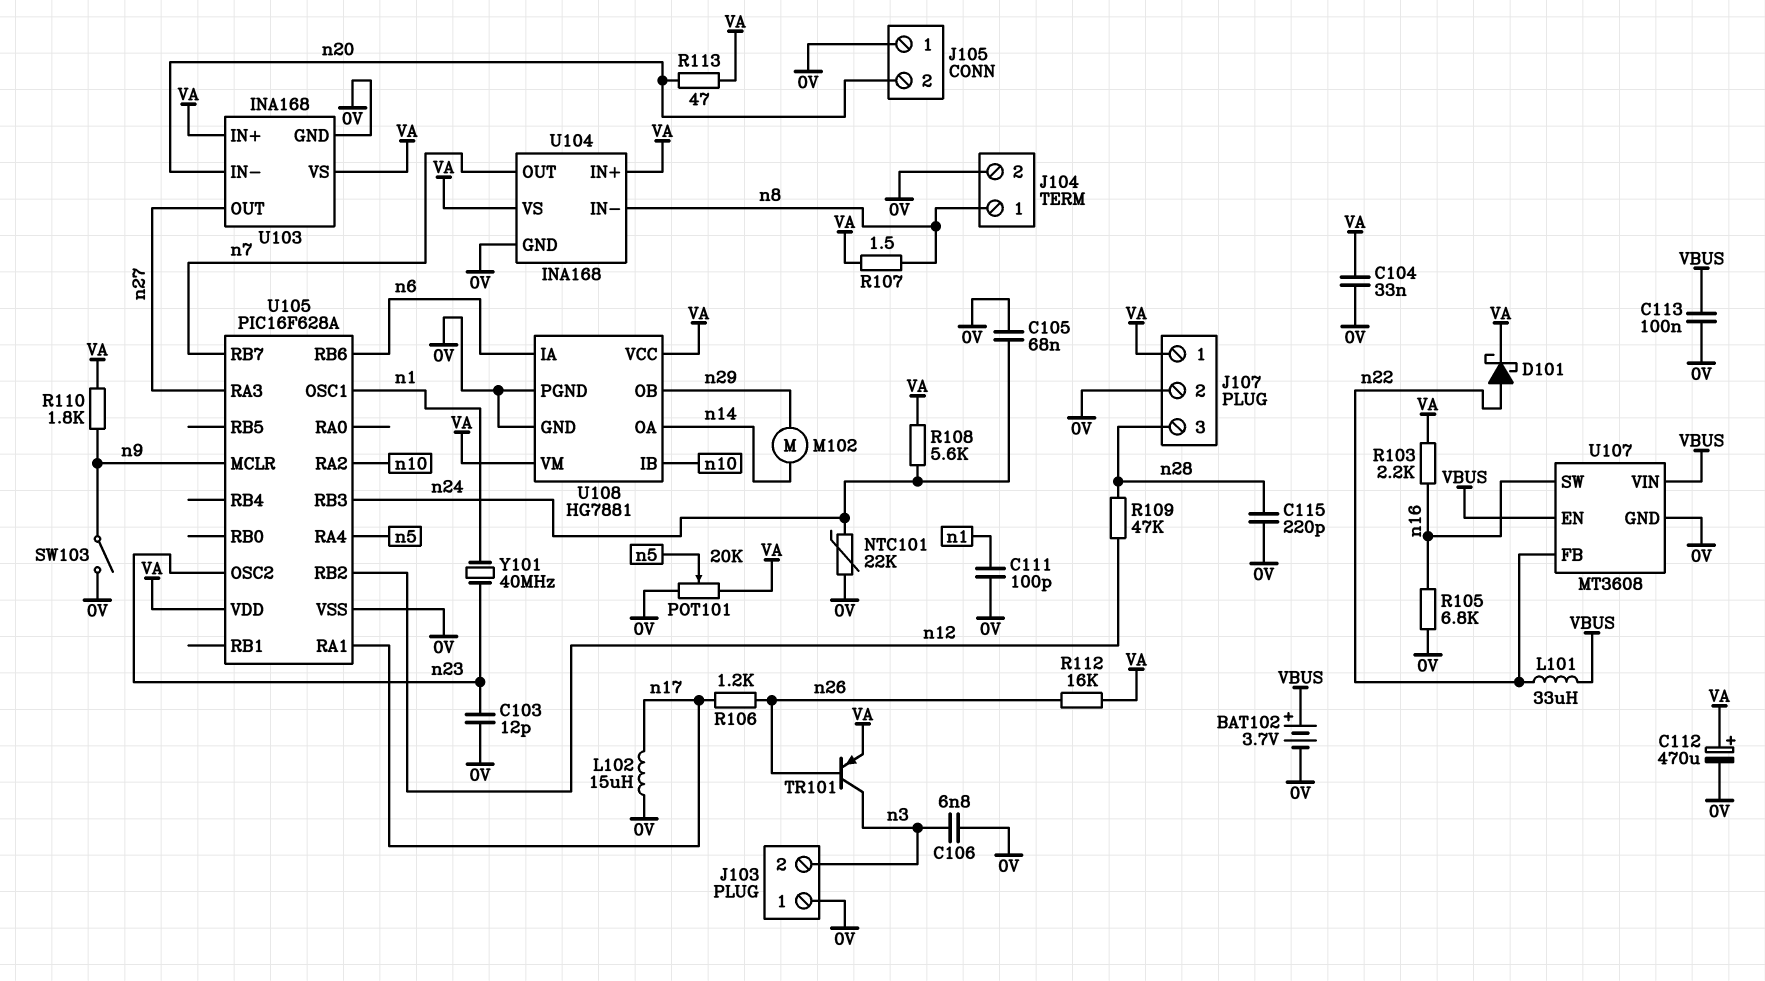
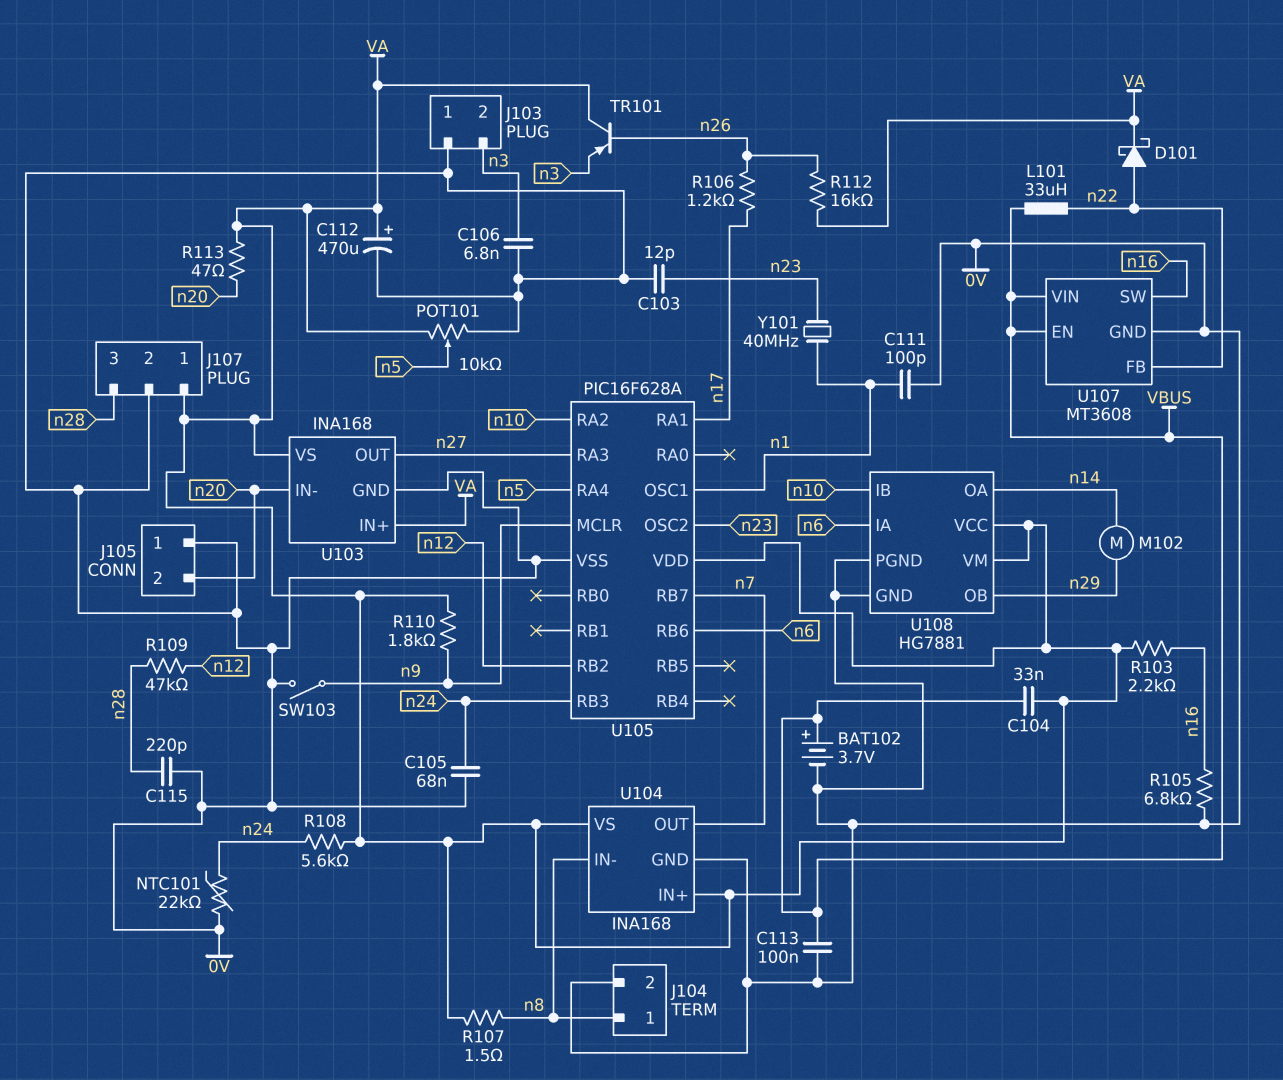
C104: 33nF (0V, VA) -> 33nF (VA, VBUS)
L102: 15uH (0V, n17) -> none
POT101: 20k (0V, VA, wiper n5) -> 10k (0V, VA, wiper n5)
TR101: PNP (B n26, C n3, E VA) -> PNP (B n26, C VA, E n3)

